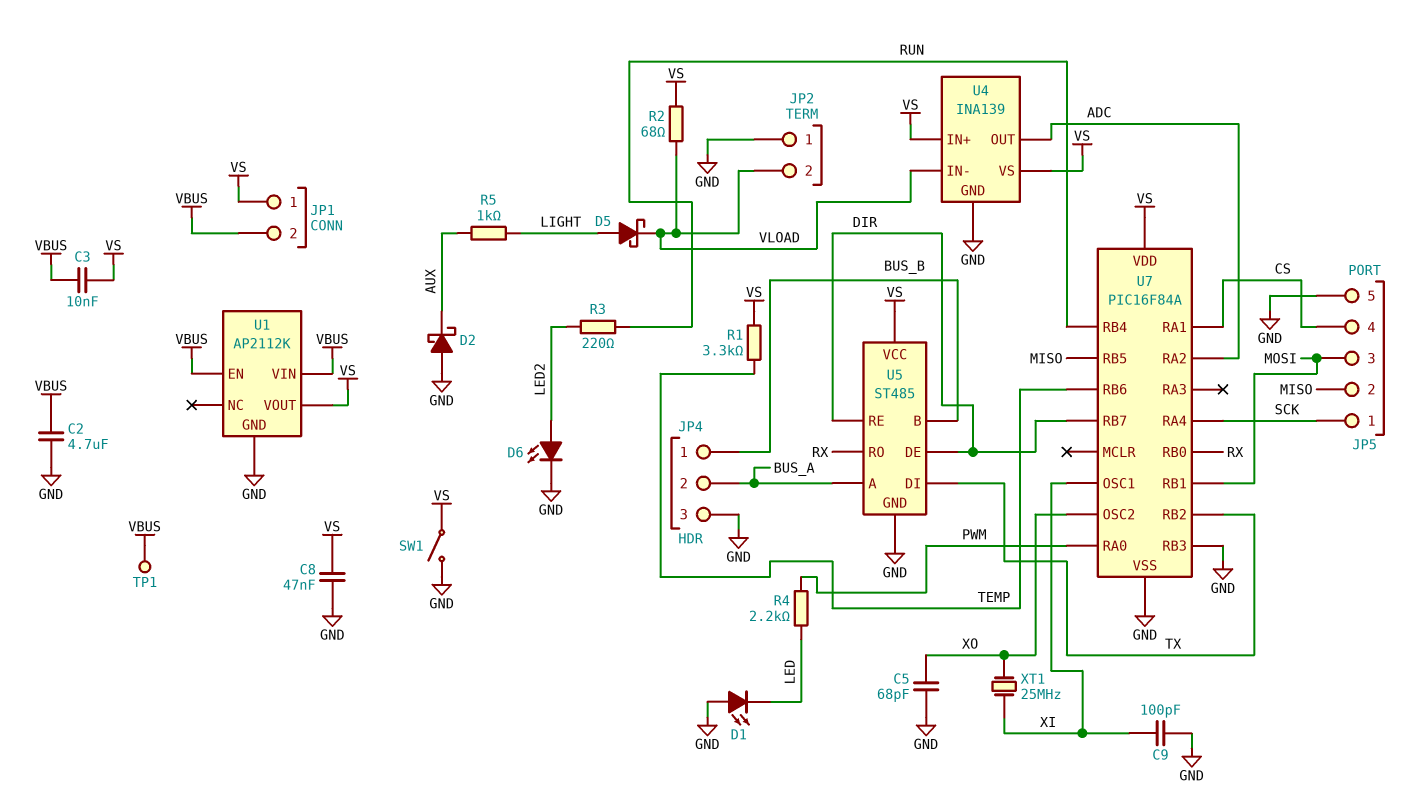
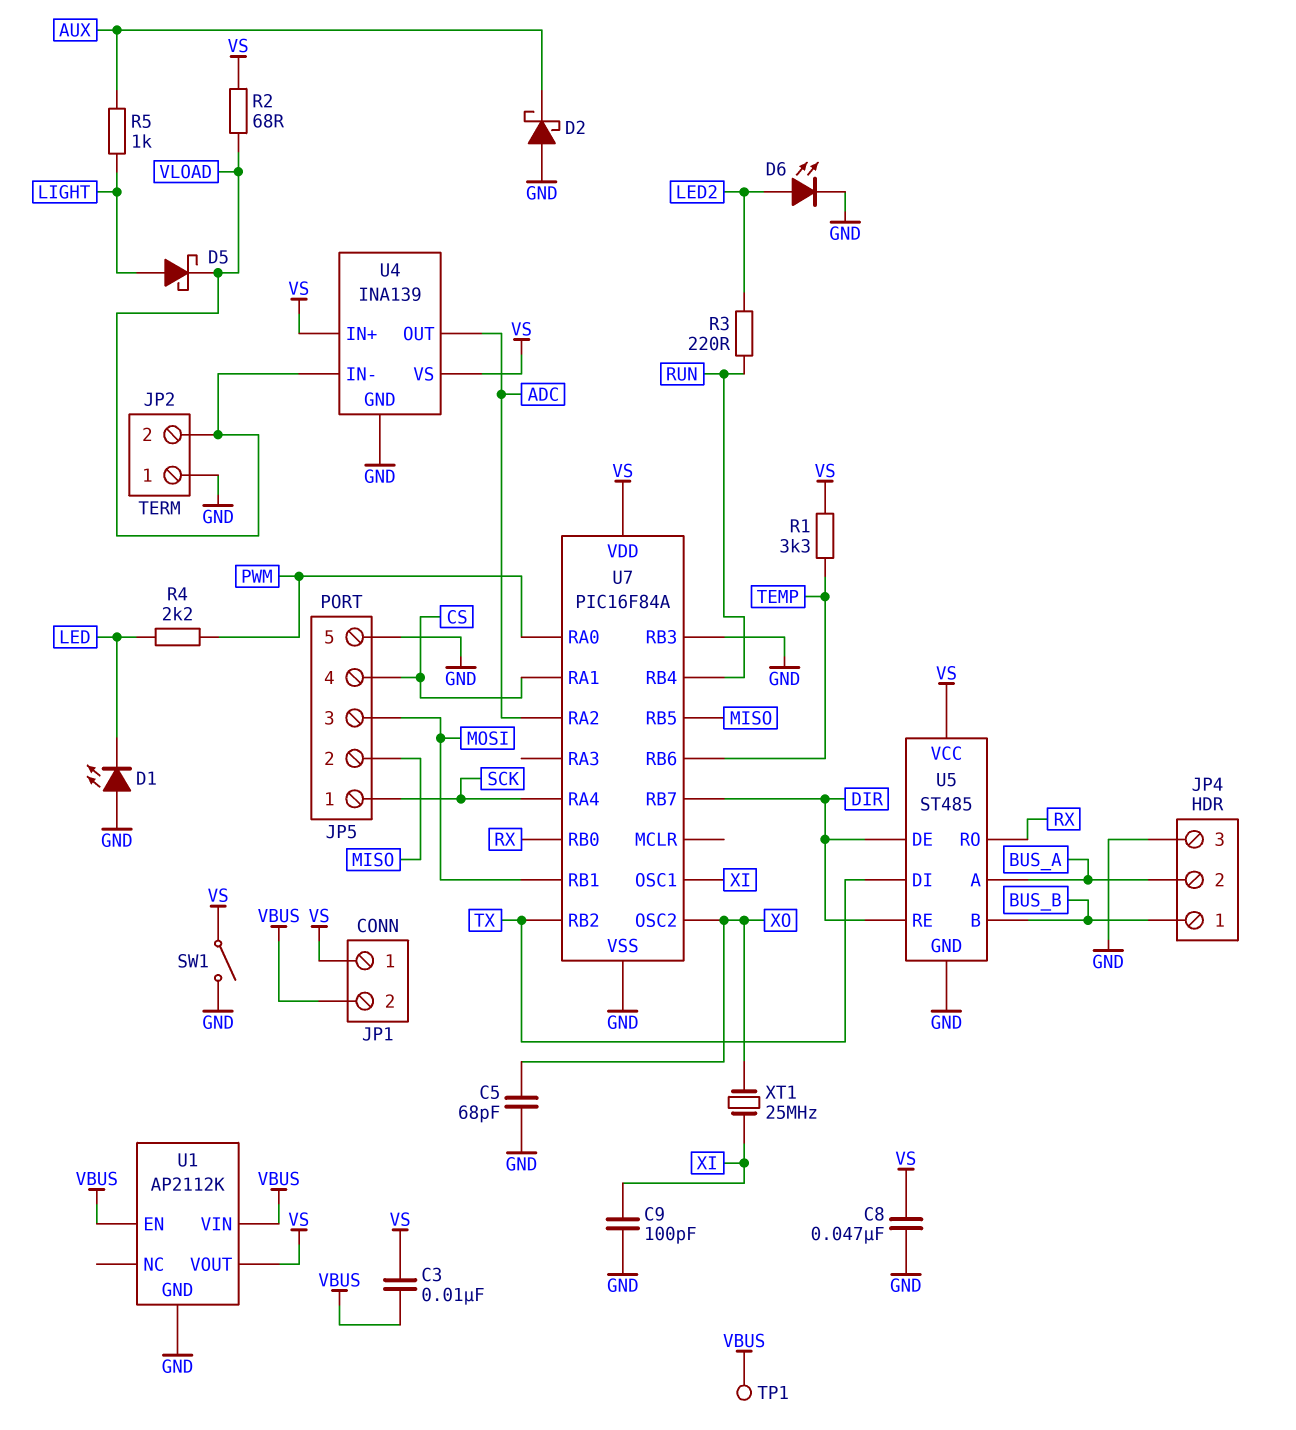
C2: 4.7uF (GND, VBUS) -> none

